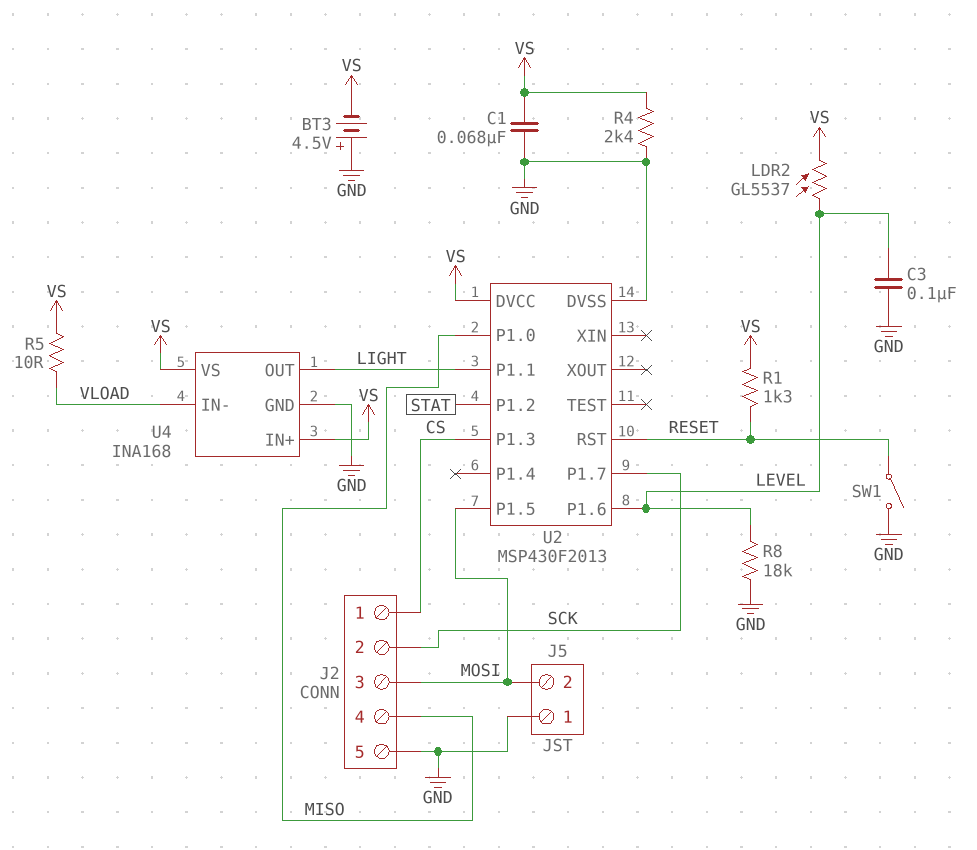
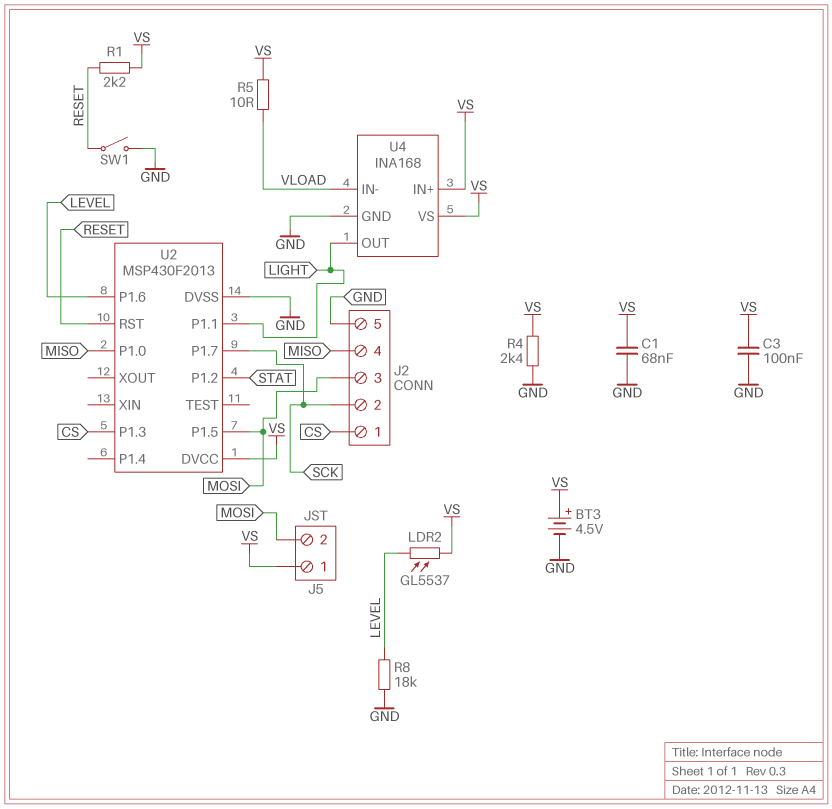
BT3: 4.5V (plus GND, minus VS) -> 4.5V (plus VS, minus GND)
C3: 100nF (GND, LEVEL) -> 100nF (GND, VS)
J5 pin 1: GND -> VS
R1: 1.3k (RESET, VS) -> 2.2k (RESET, VS)

